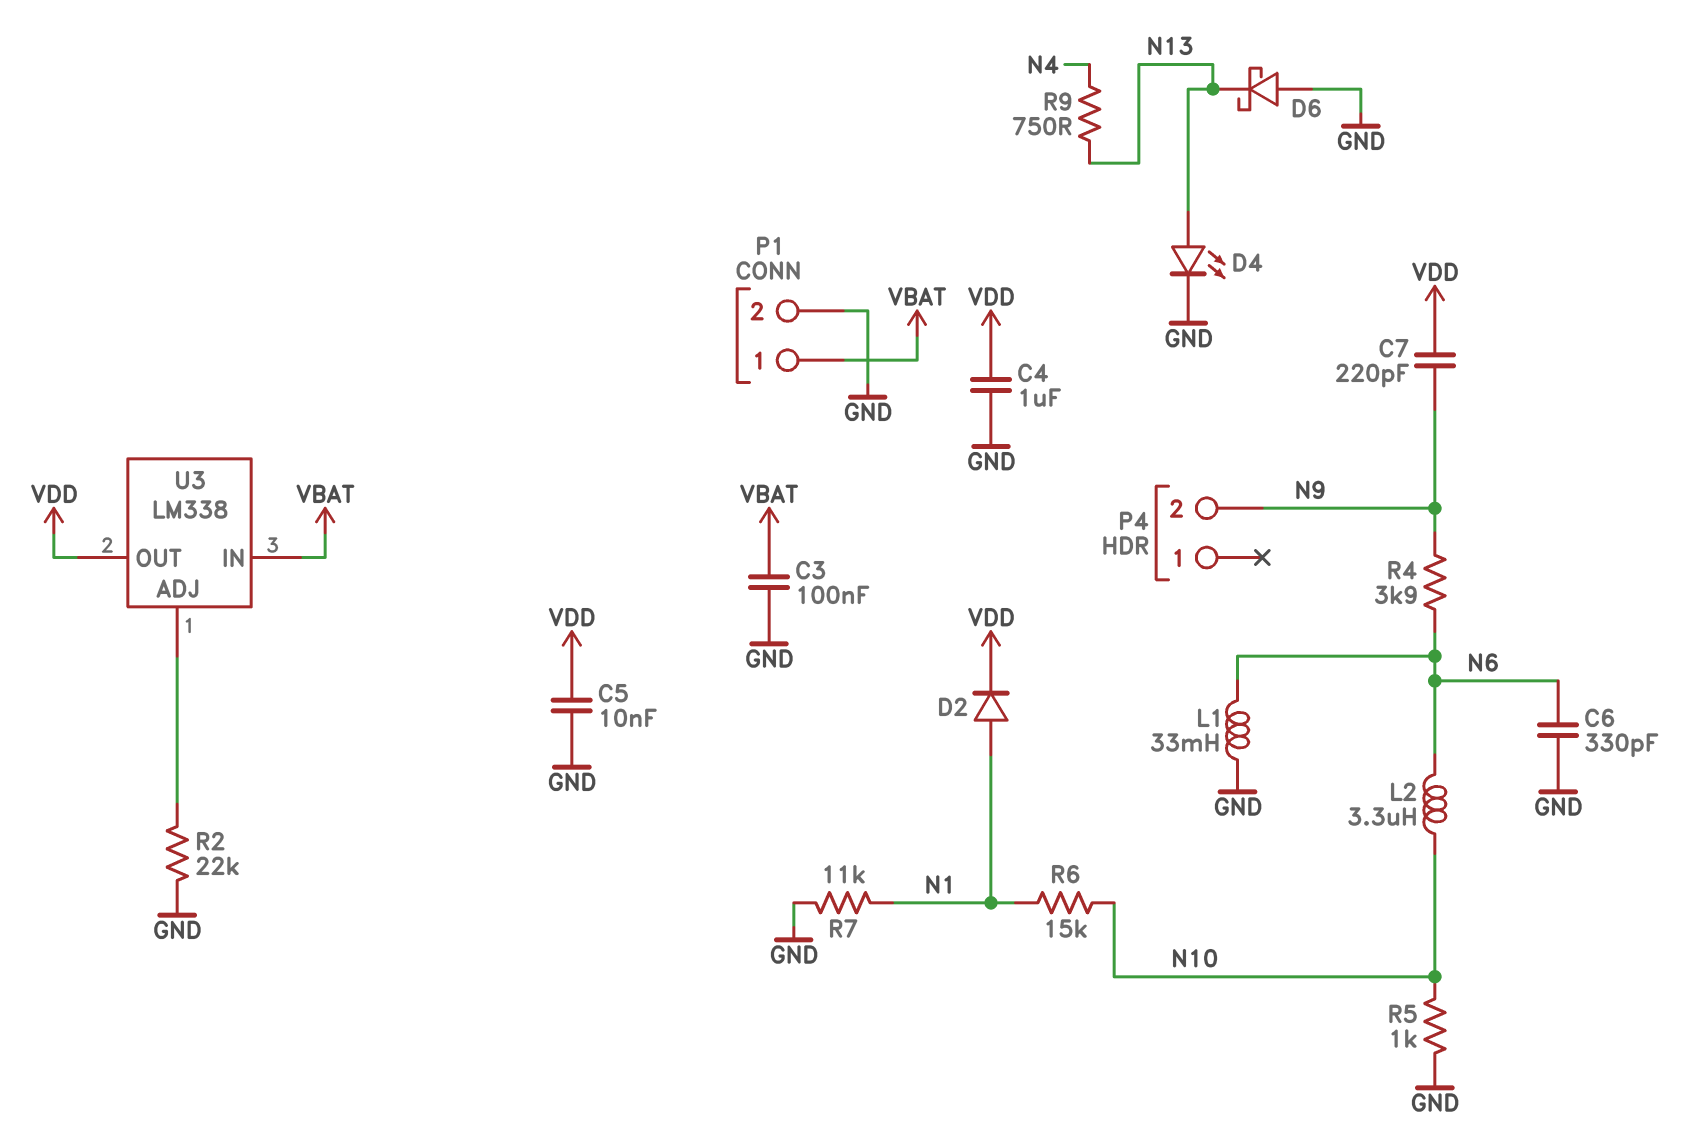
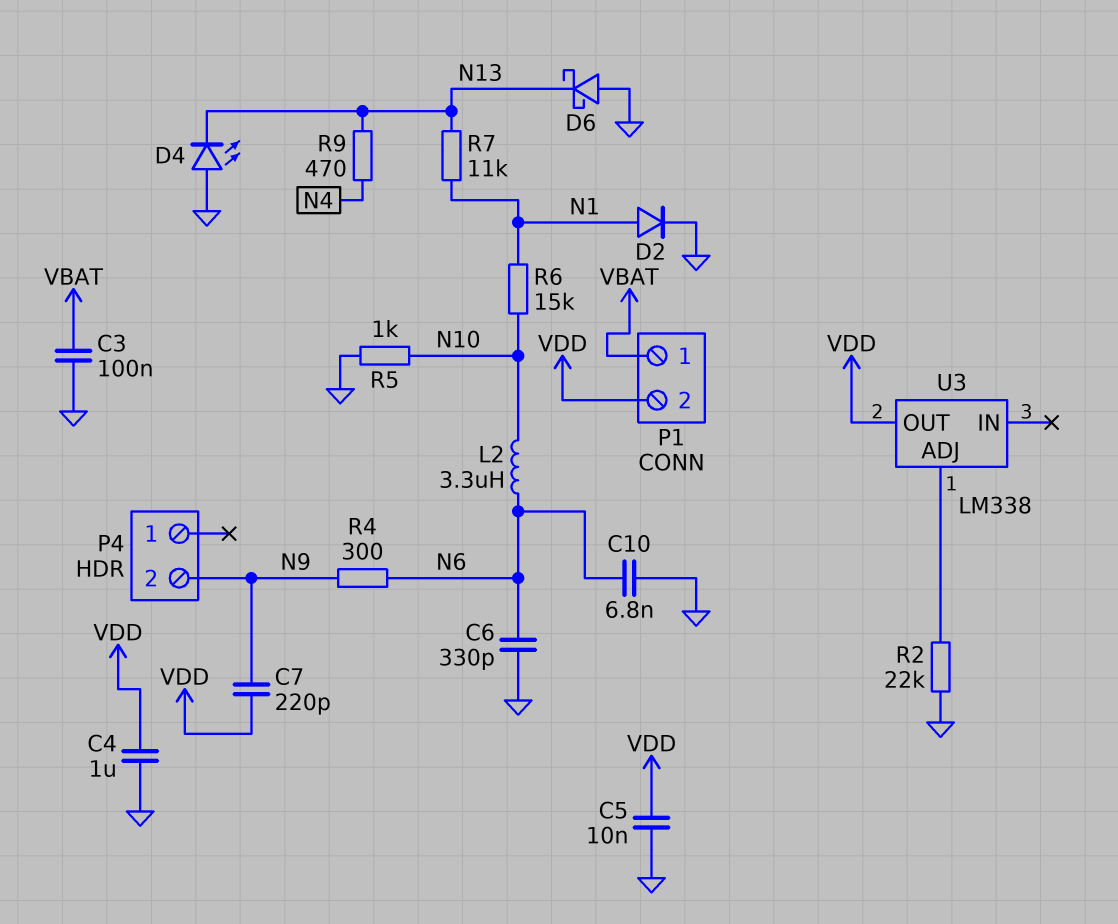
C10: none -> 6.8nF (GND, N6)
D2: diode (A N1, K VDD) -> diode (A N1, K GND)
D4: LED (A N13, K GND) -> LED (A GND, K N13)
L1: 33mH (GND, N6) -> none
P1 pin 2: GND -> VDD
R4: 3.9k (N6, N9) -> 300 (N6, N9)
R7: 11k (GND, N1) -> 11k (N1, N13)
R9: 750 (N4, N13) -> 470 (N4, N13)
U3 pin IN: VBAT -> none

